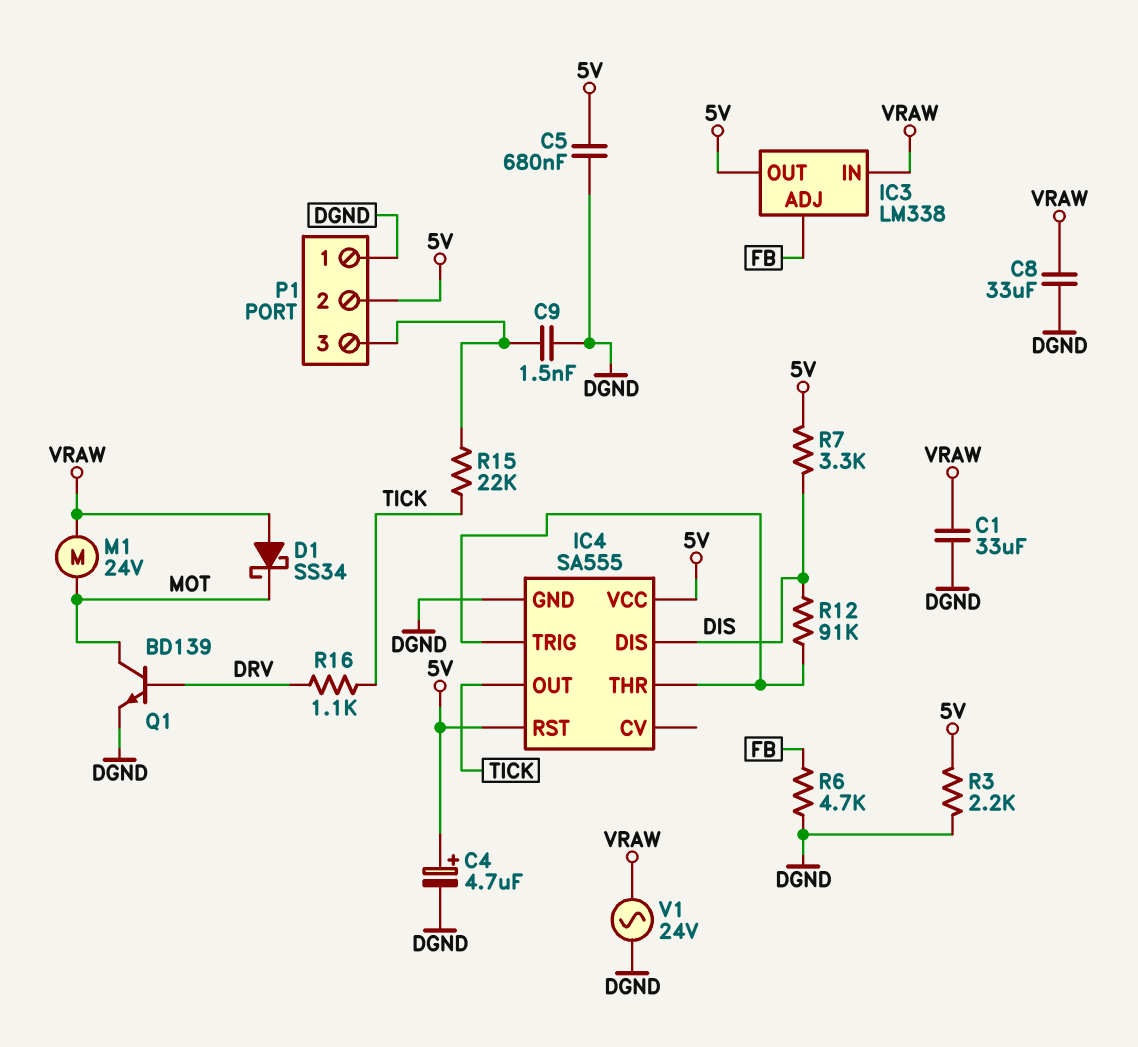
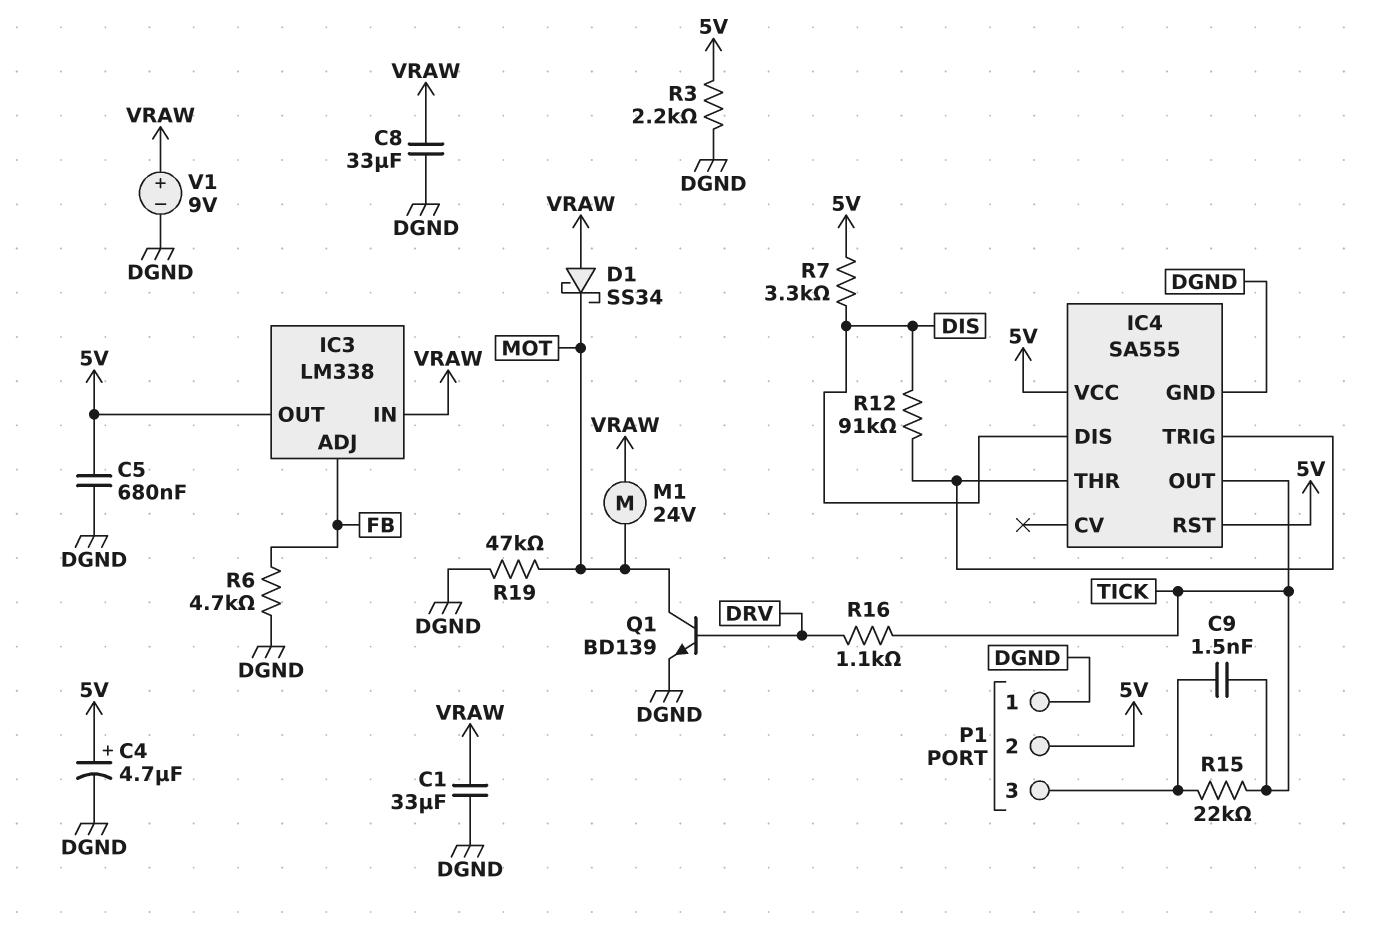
C9: 1.5nF (DGND, P1/3) -> 1.5nF (P1/3, TICK)
R19: none -> 47k (DGND, MOT)
V1: AC 24V (DGND, VRAW) -> 9V (plus VRAW, minus DGND)

